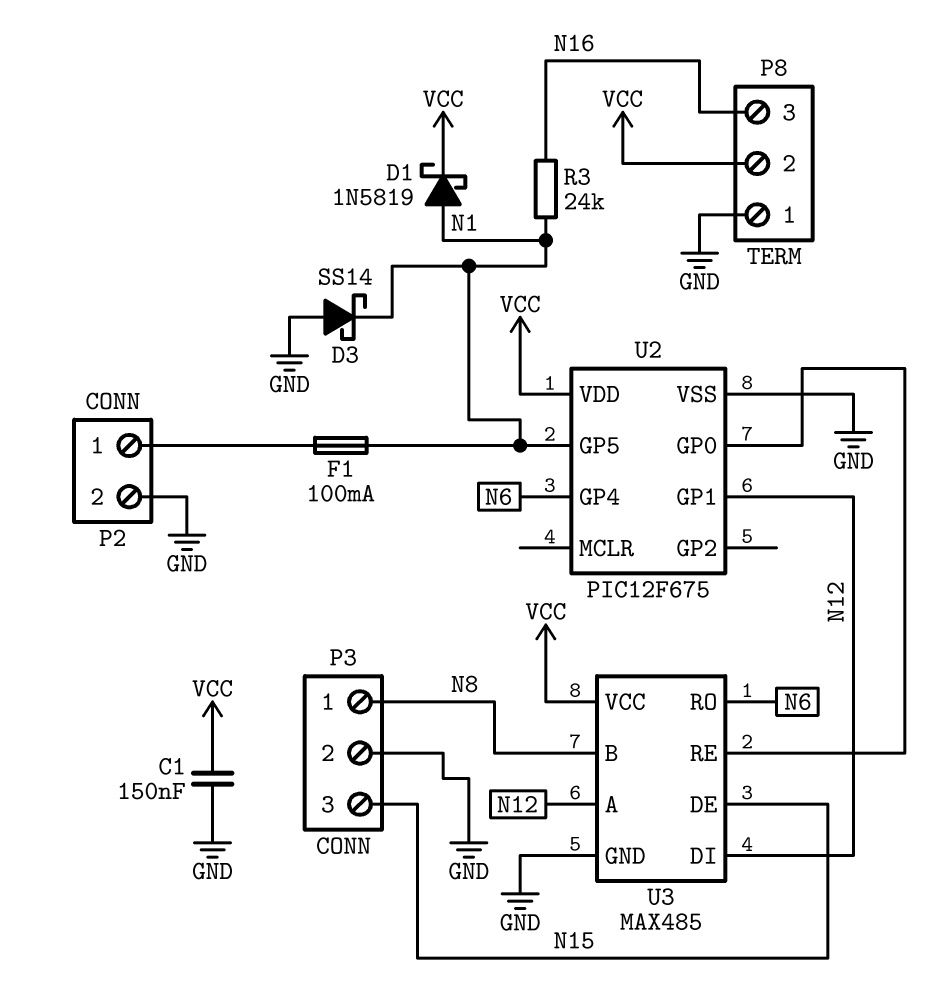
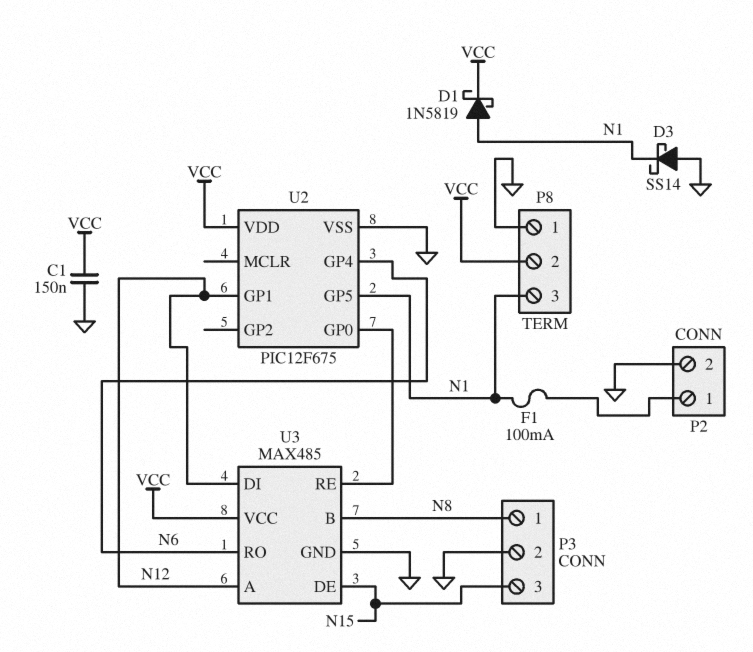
P8 pin 3: N16 -> N1
R3: 24k (N1, N16) -> none

